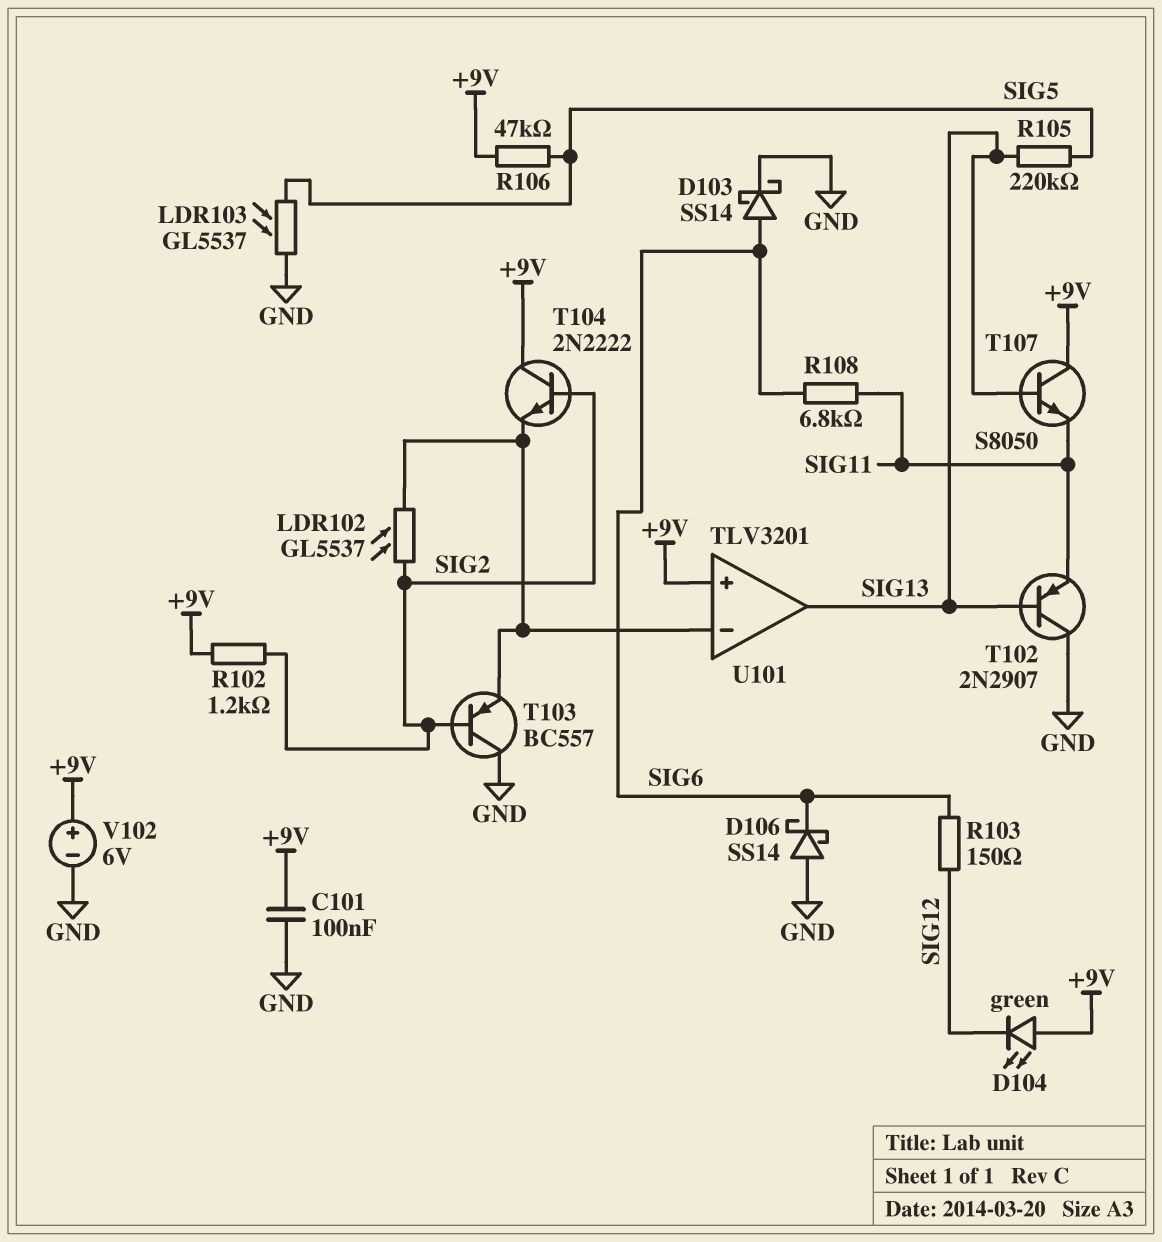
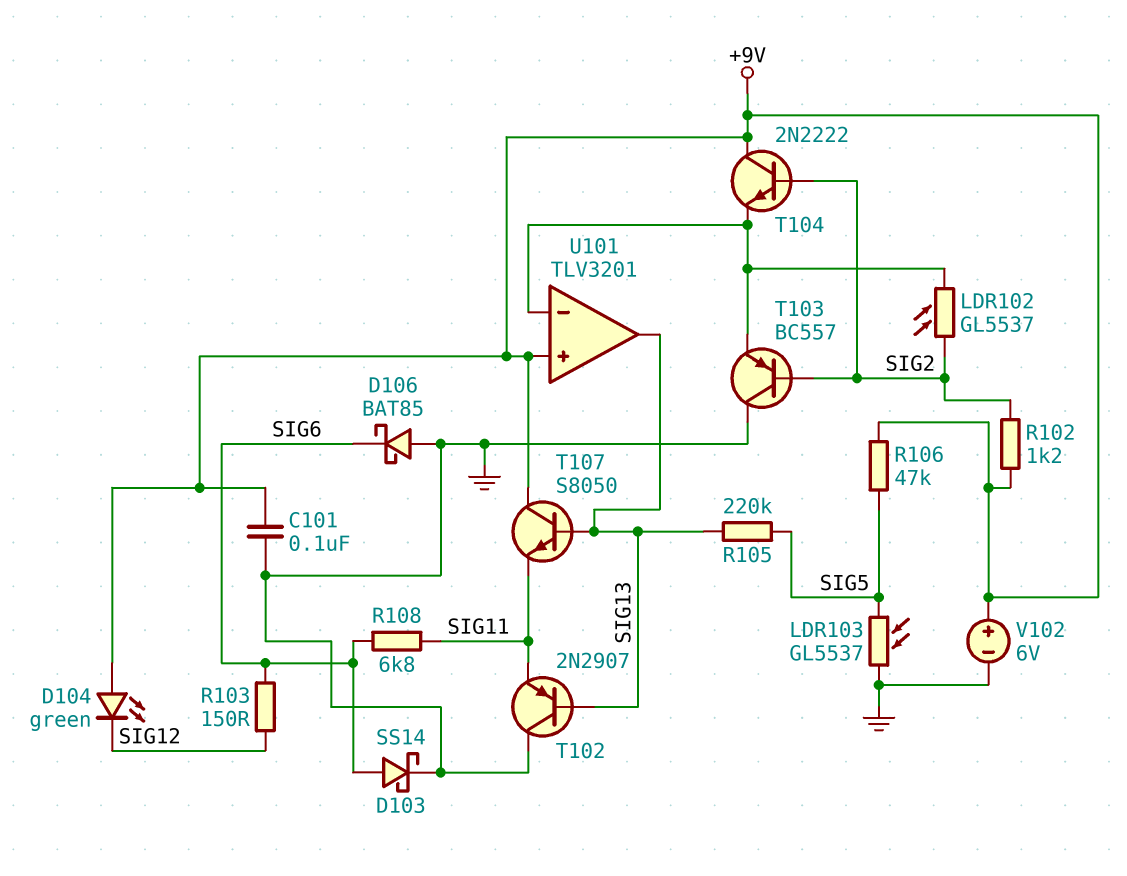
D106: schottky SS14 (A GND, K SIG6) -> schottky BAT85 (A GND, K SIG6)

